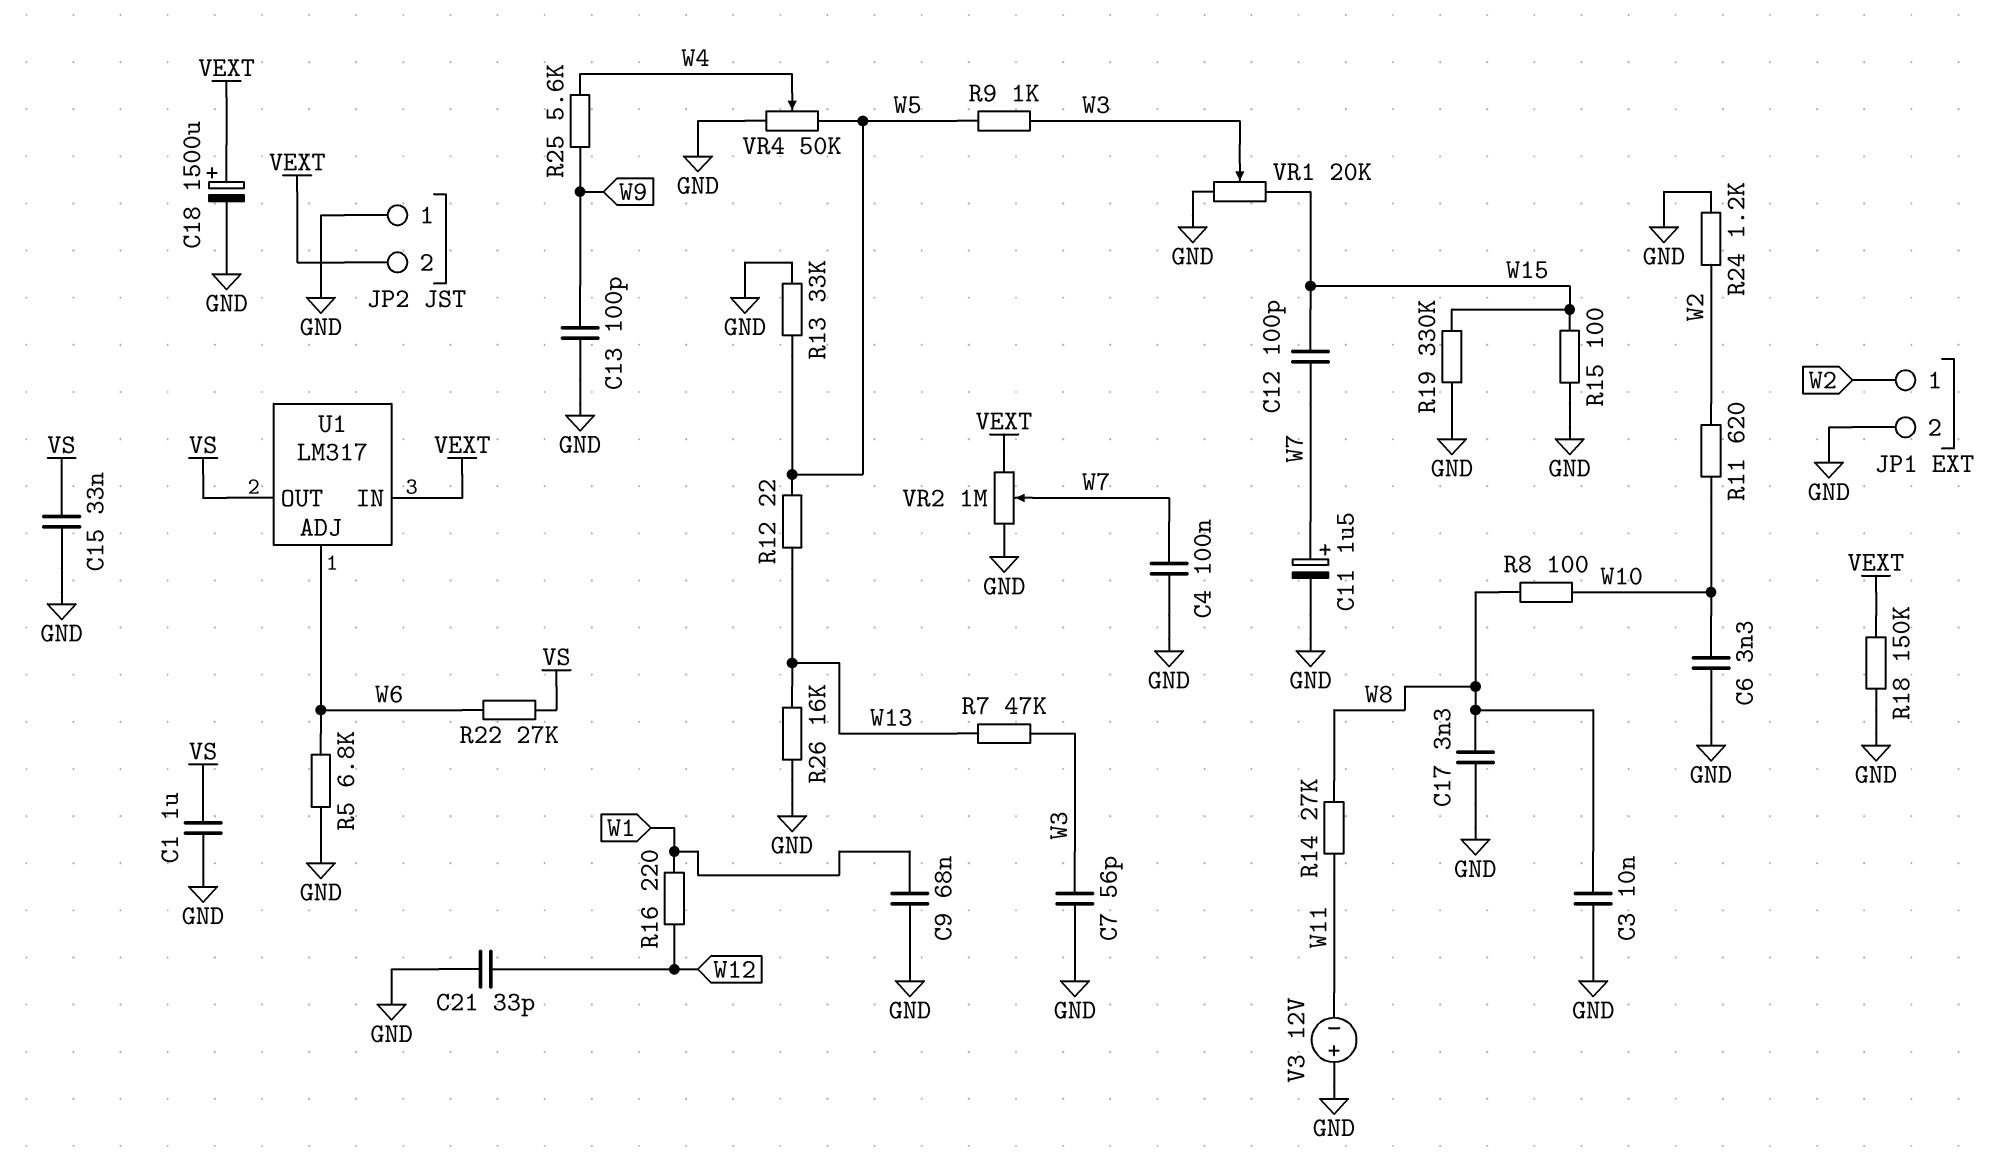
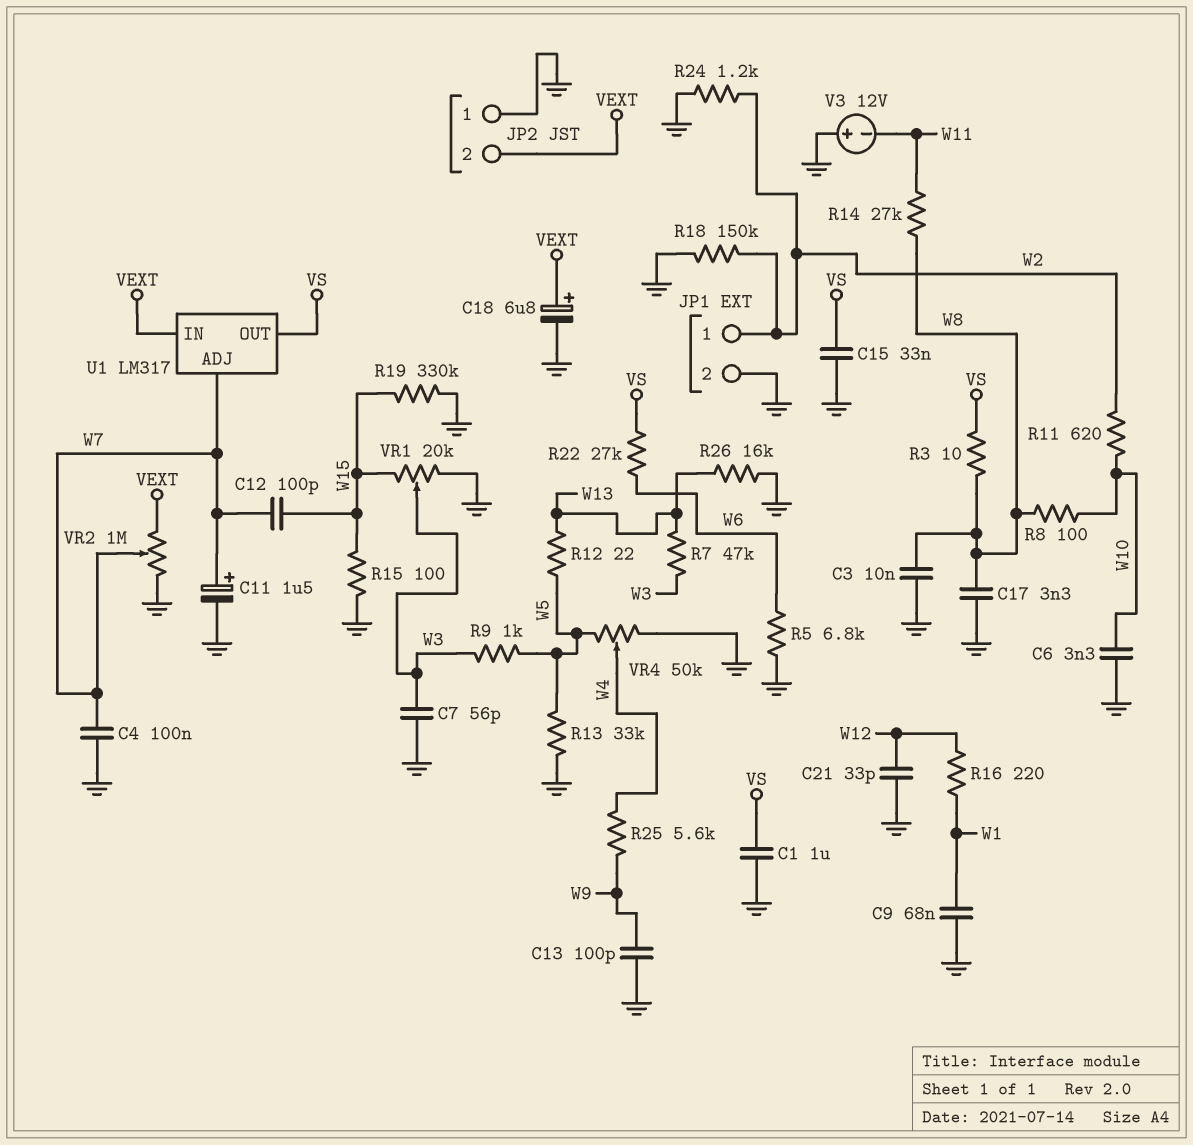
C18: 1500uF (plus VEXT, minus GND) -> 6.8uF (plus VEXT, minus GND)
R3: none -> 10 (VS, W8)
R18: 150k (GND, VEXT) -> 150k (GND, W2)
U1 pin ADJ: W6 -> W7

